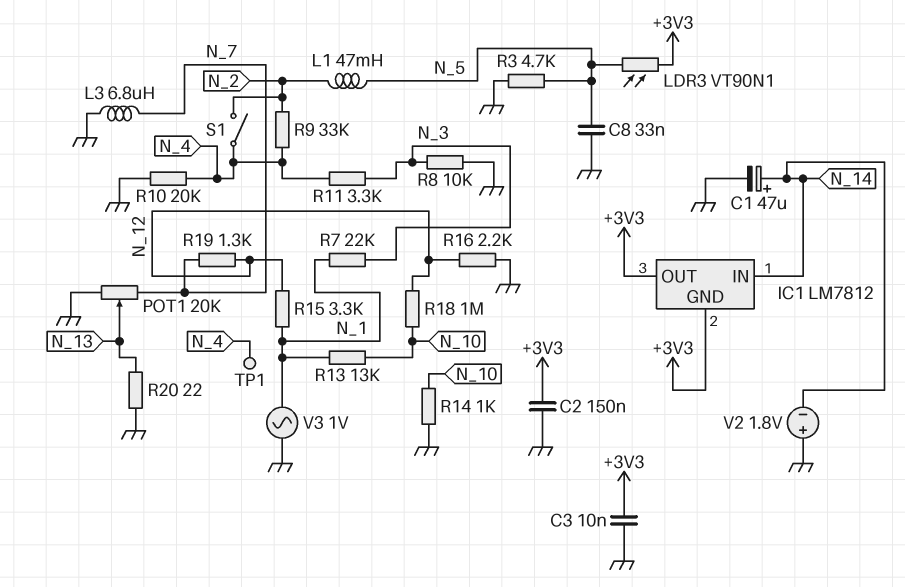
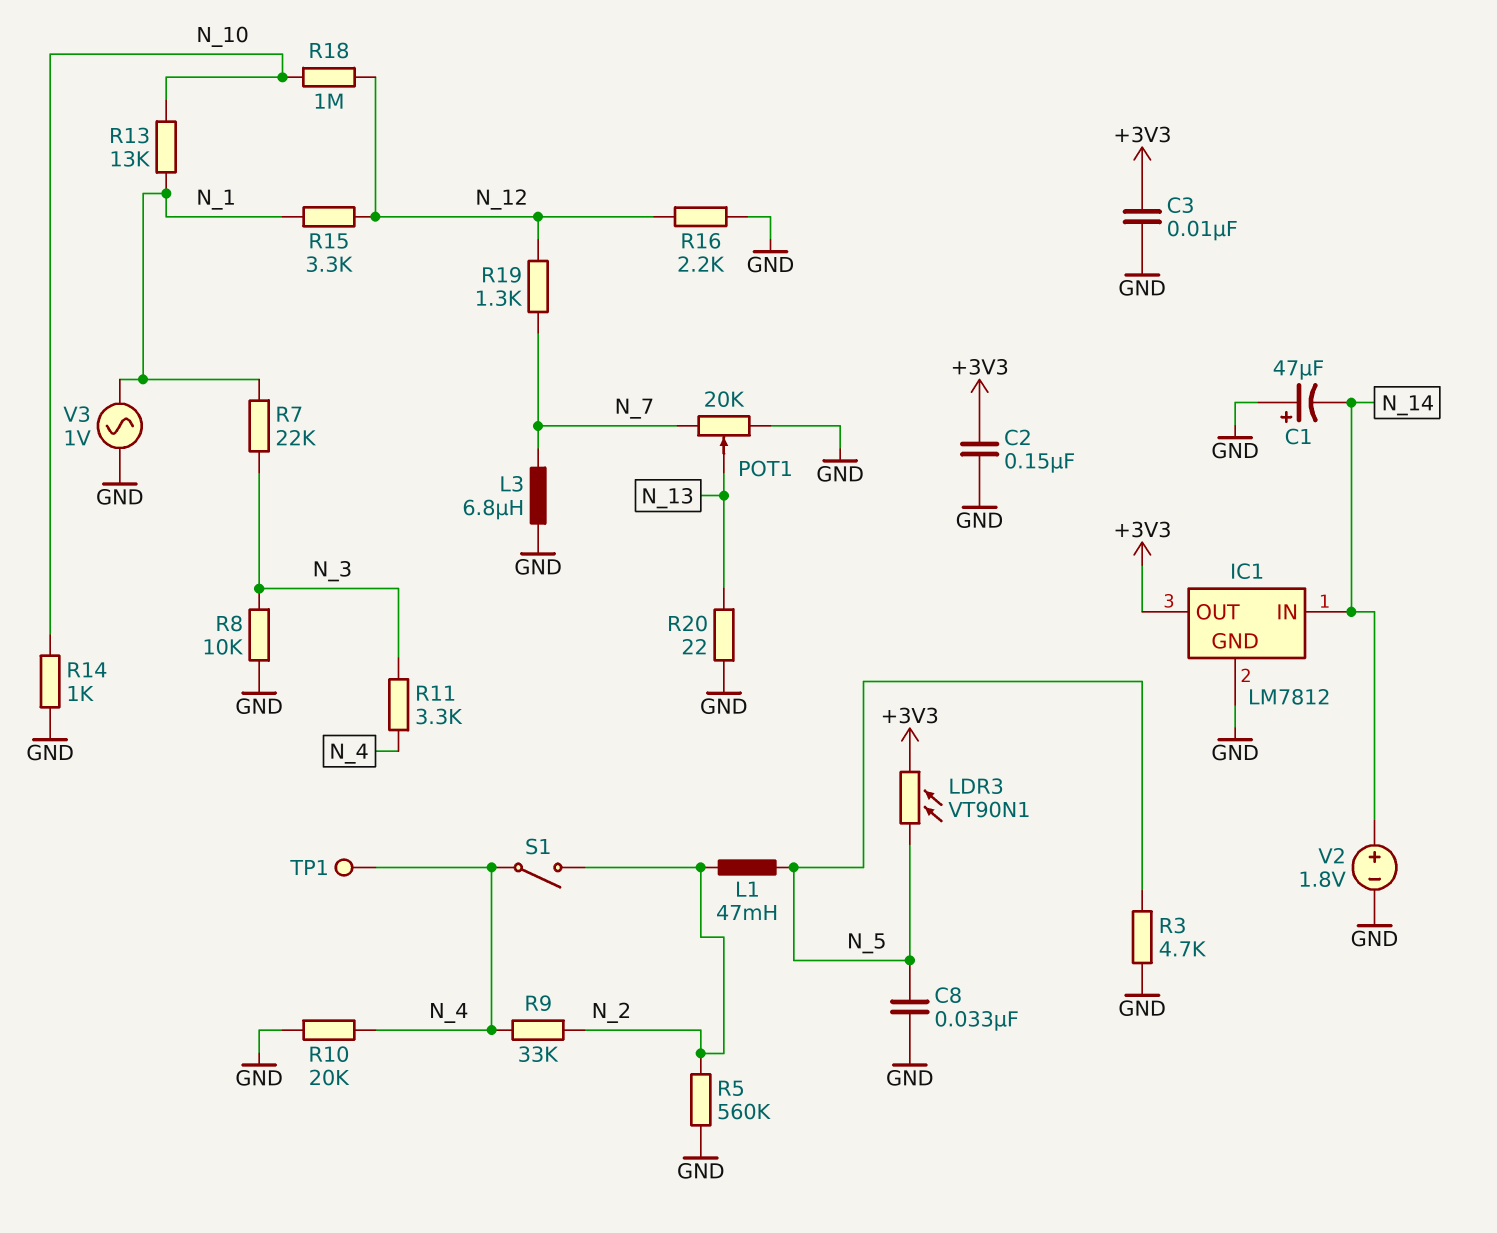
C1: 47uF (plus N_14, minus GND) -> 47uF (plus GND, minus N_14)
IC1 pin GND: +3V3 -> GND
R5: none -> 560k (GND, N_2)
V2: 1.8V (plus GND, minus N_14) -> 1.8V (plus N_14, minus GND)

